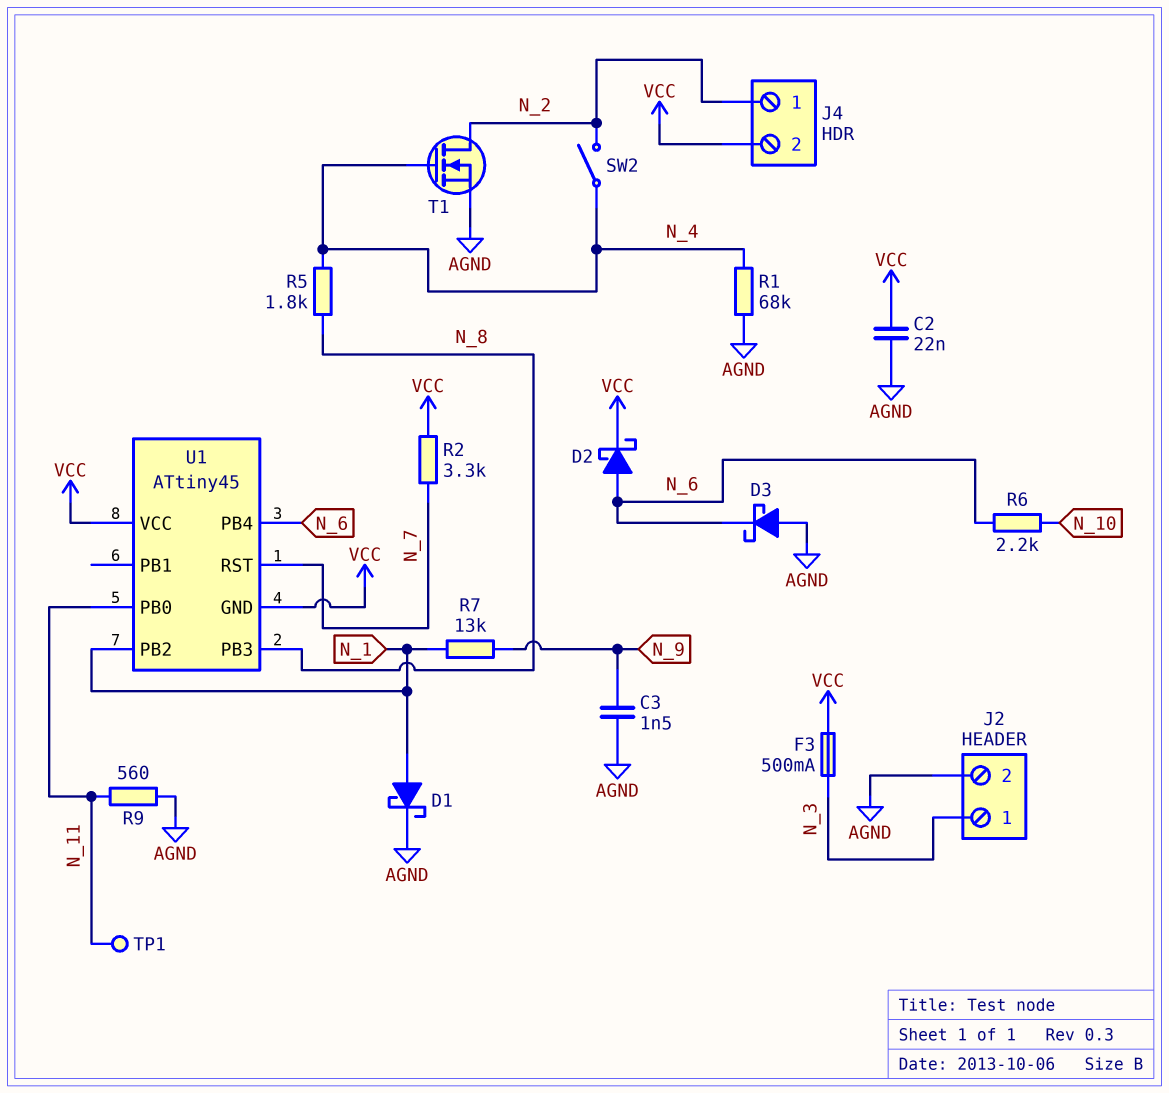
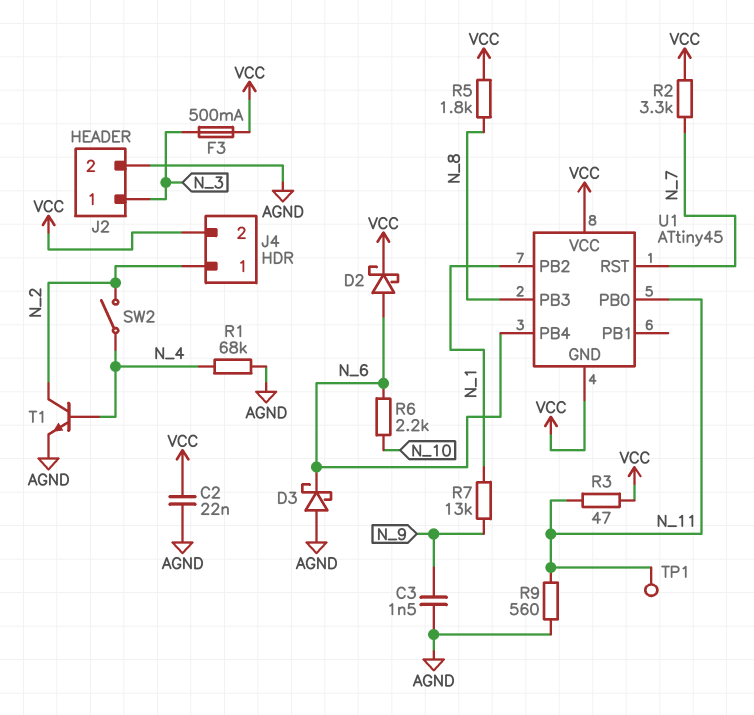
D1: schottky (A N_1, K AGND) -> none
R3: none -> 47 (N_11, VCC)
R5: 1.8k (N_4, N_8) -> 1.8k (N_8, VCC)
T1: NMOS (G N_4, D N_2, S AGND) -> NPN (B N_4, C N_2, E AGND)

